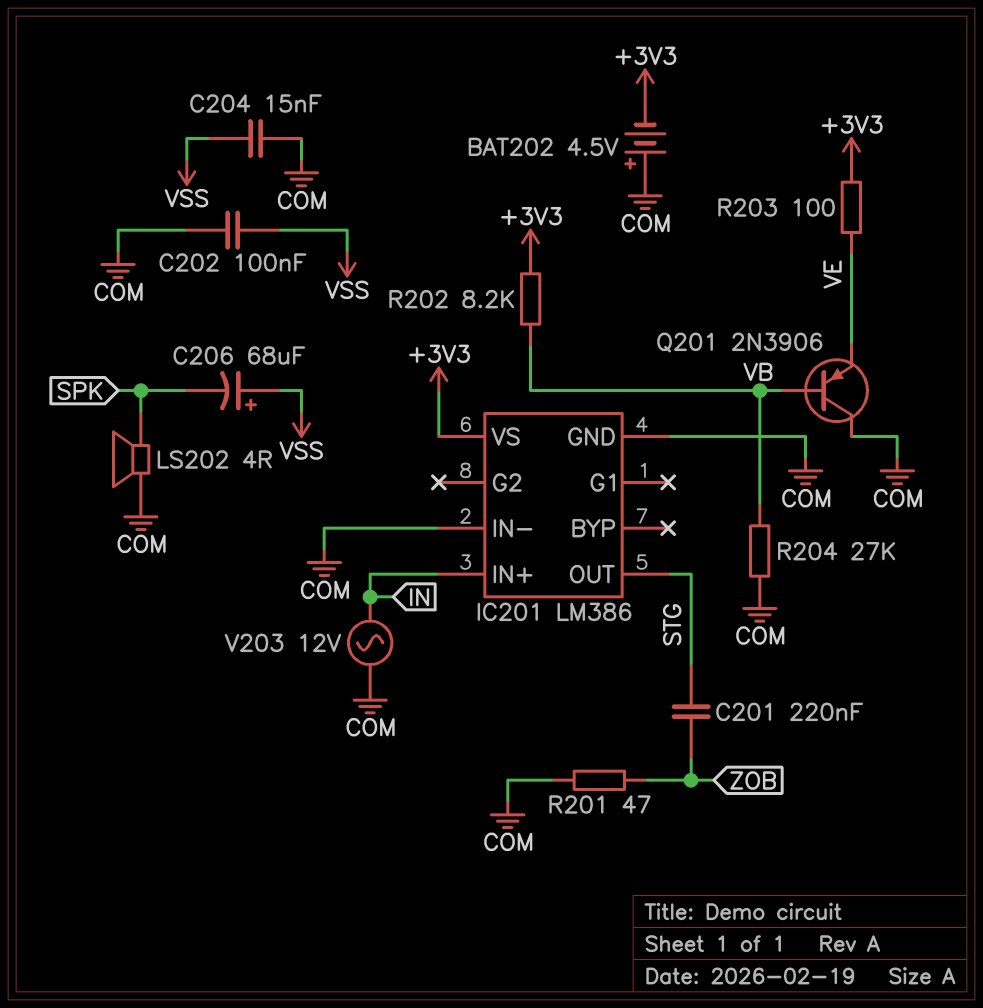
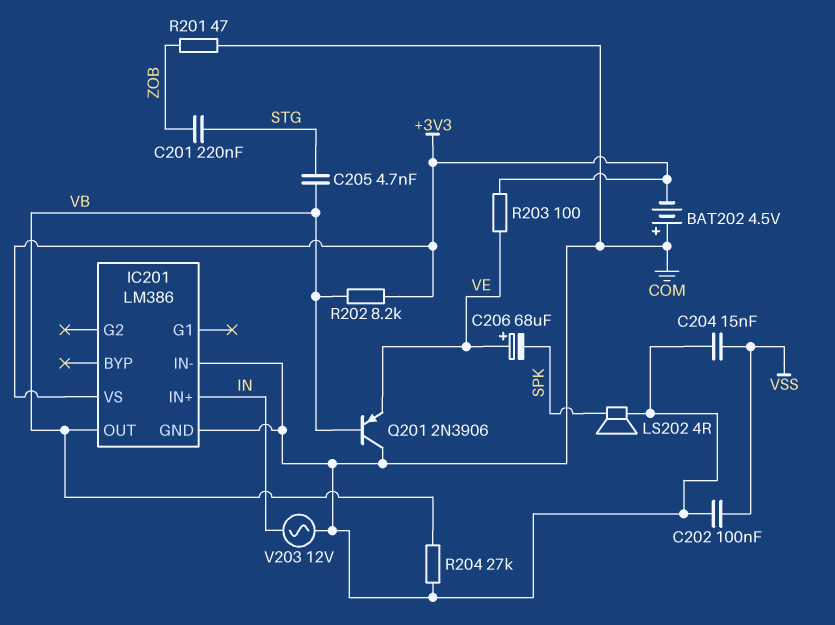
C205: none -> 4.7nF (STG, VB)
C206: 68uF (plus VSS, minus SPK) -> 68uF (plus VE, minus SPK)
IC201 pin OUT: STG -> VB

